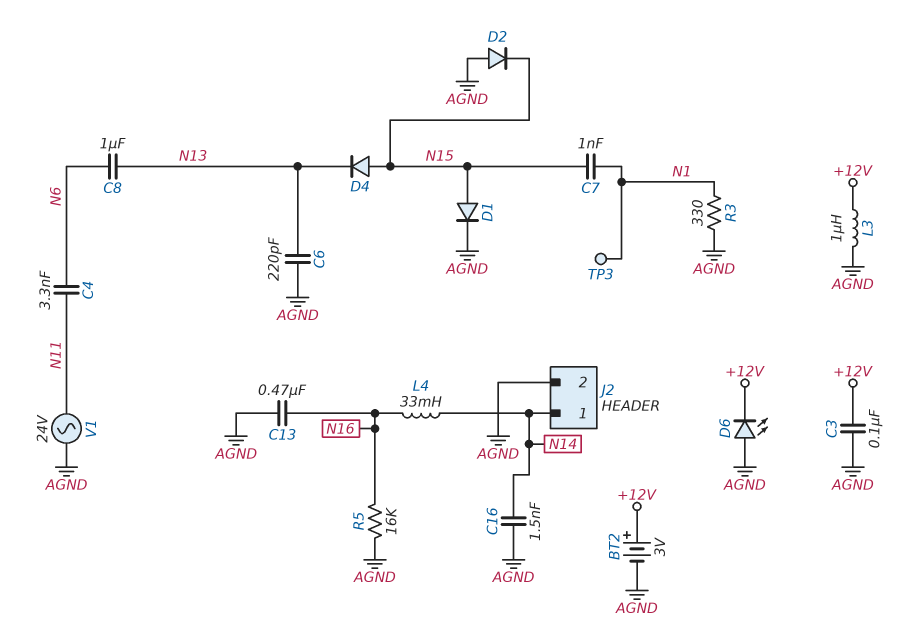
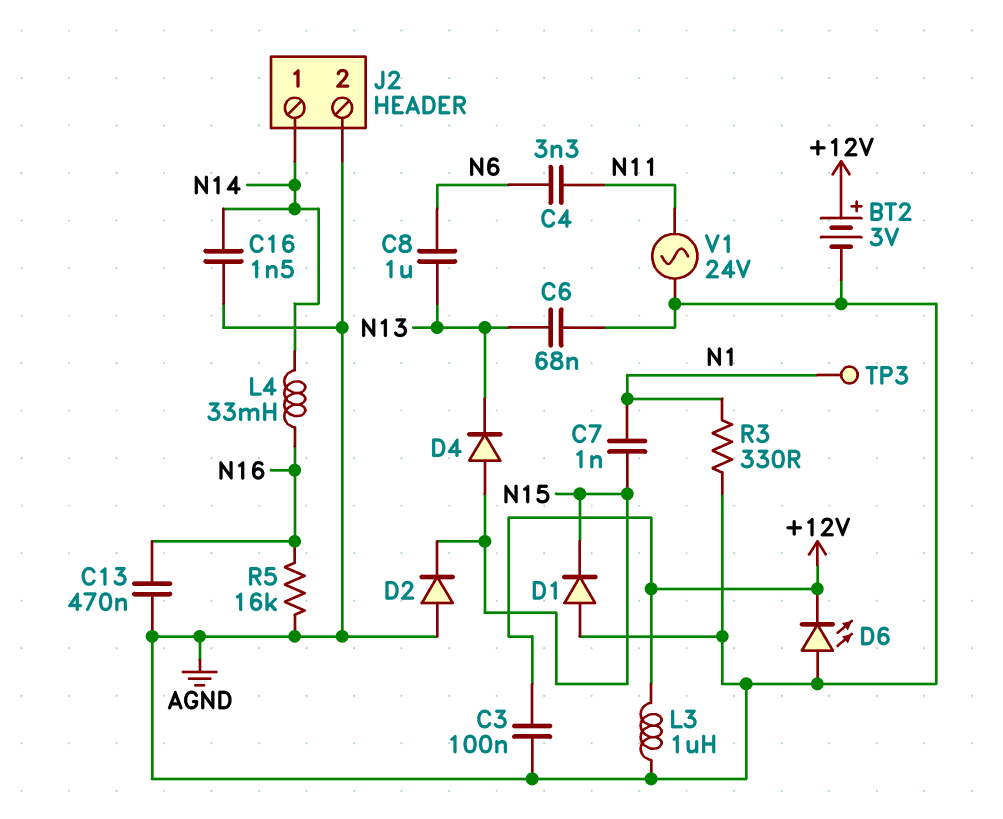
C6: 220pF (AGND, N13) -> 68nF (AGND, N13)
D1: diode (A N15, K AGND) -> diode (A AGND, K N15)

